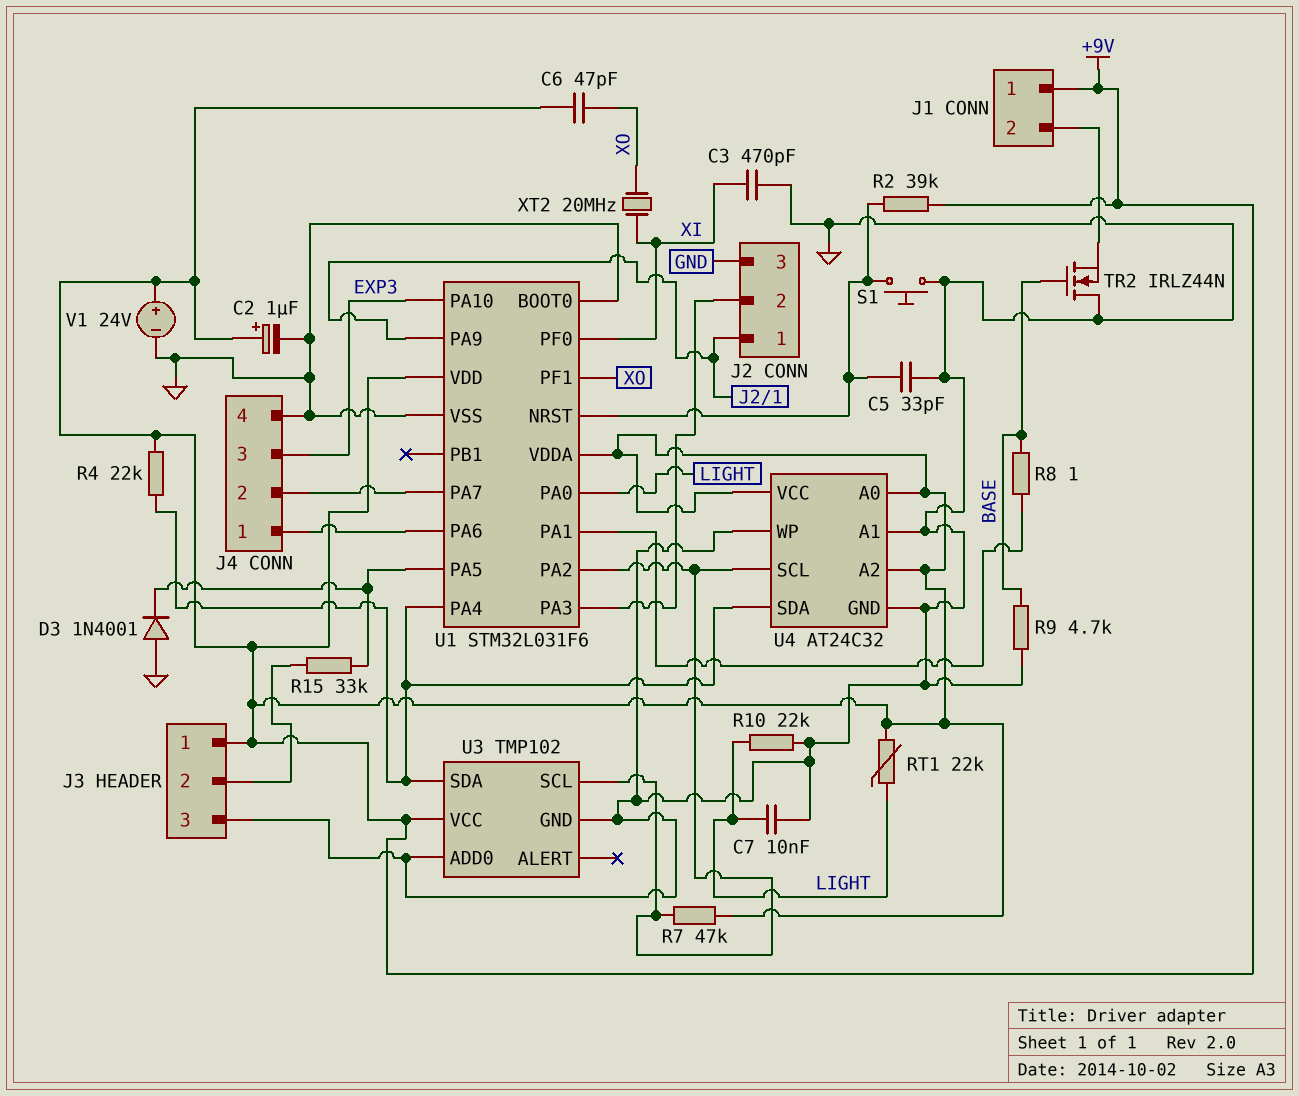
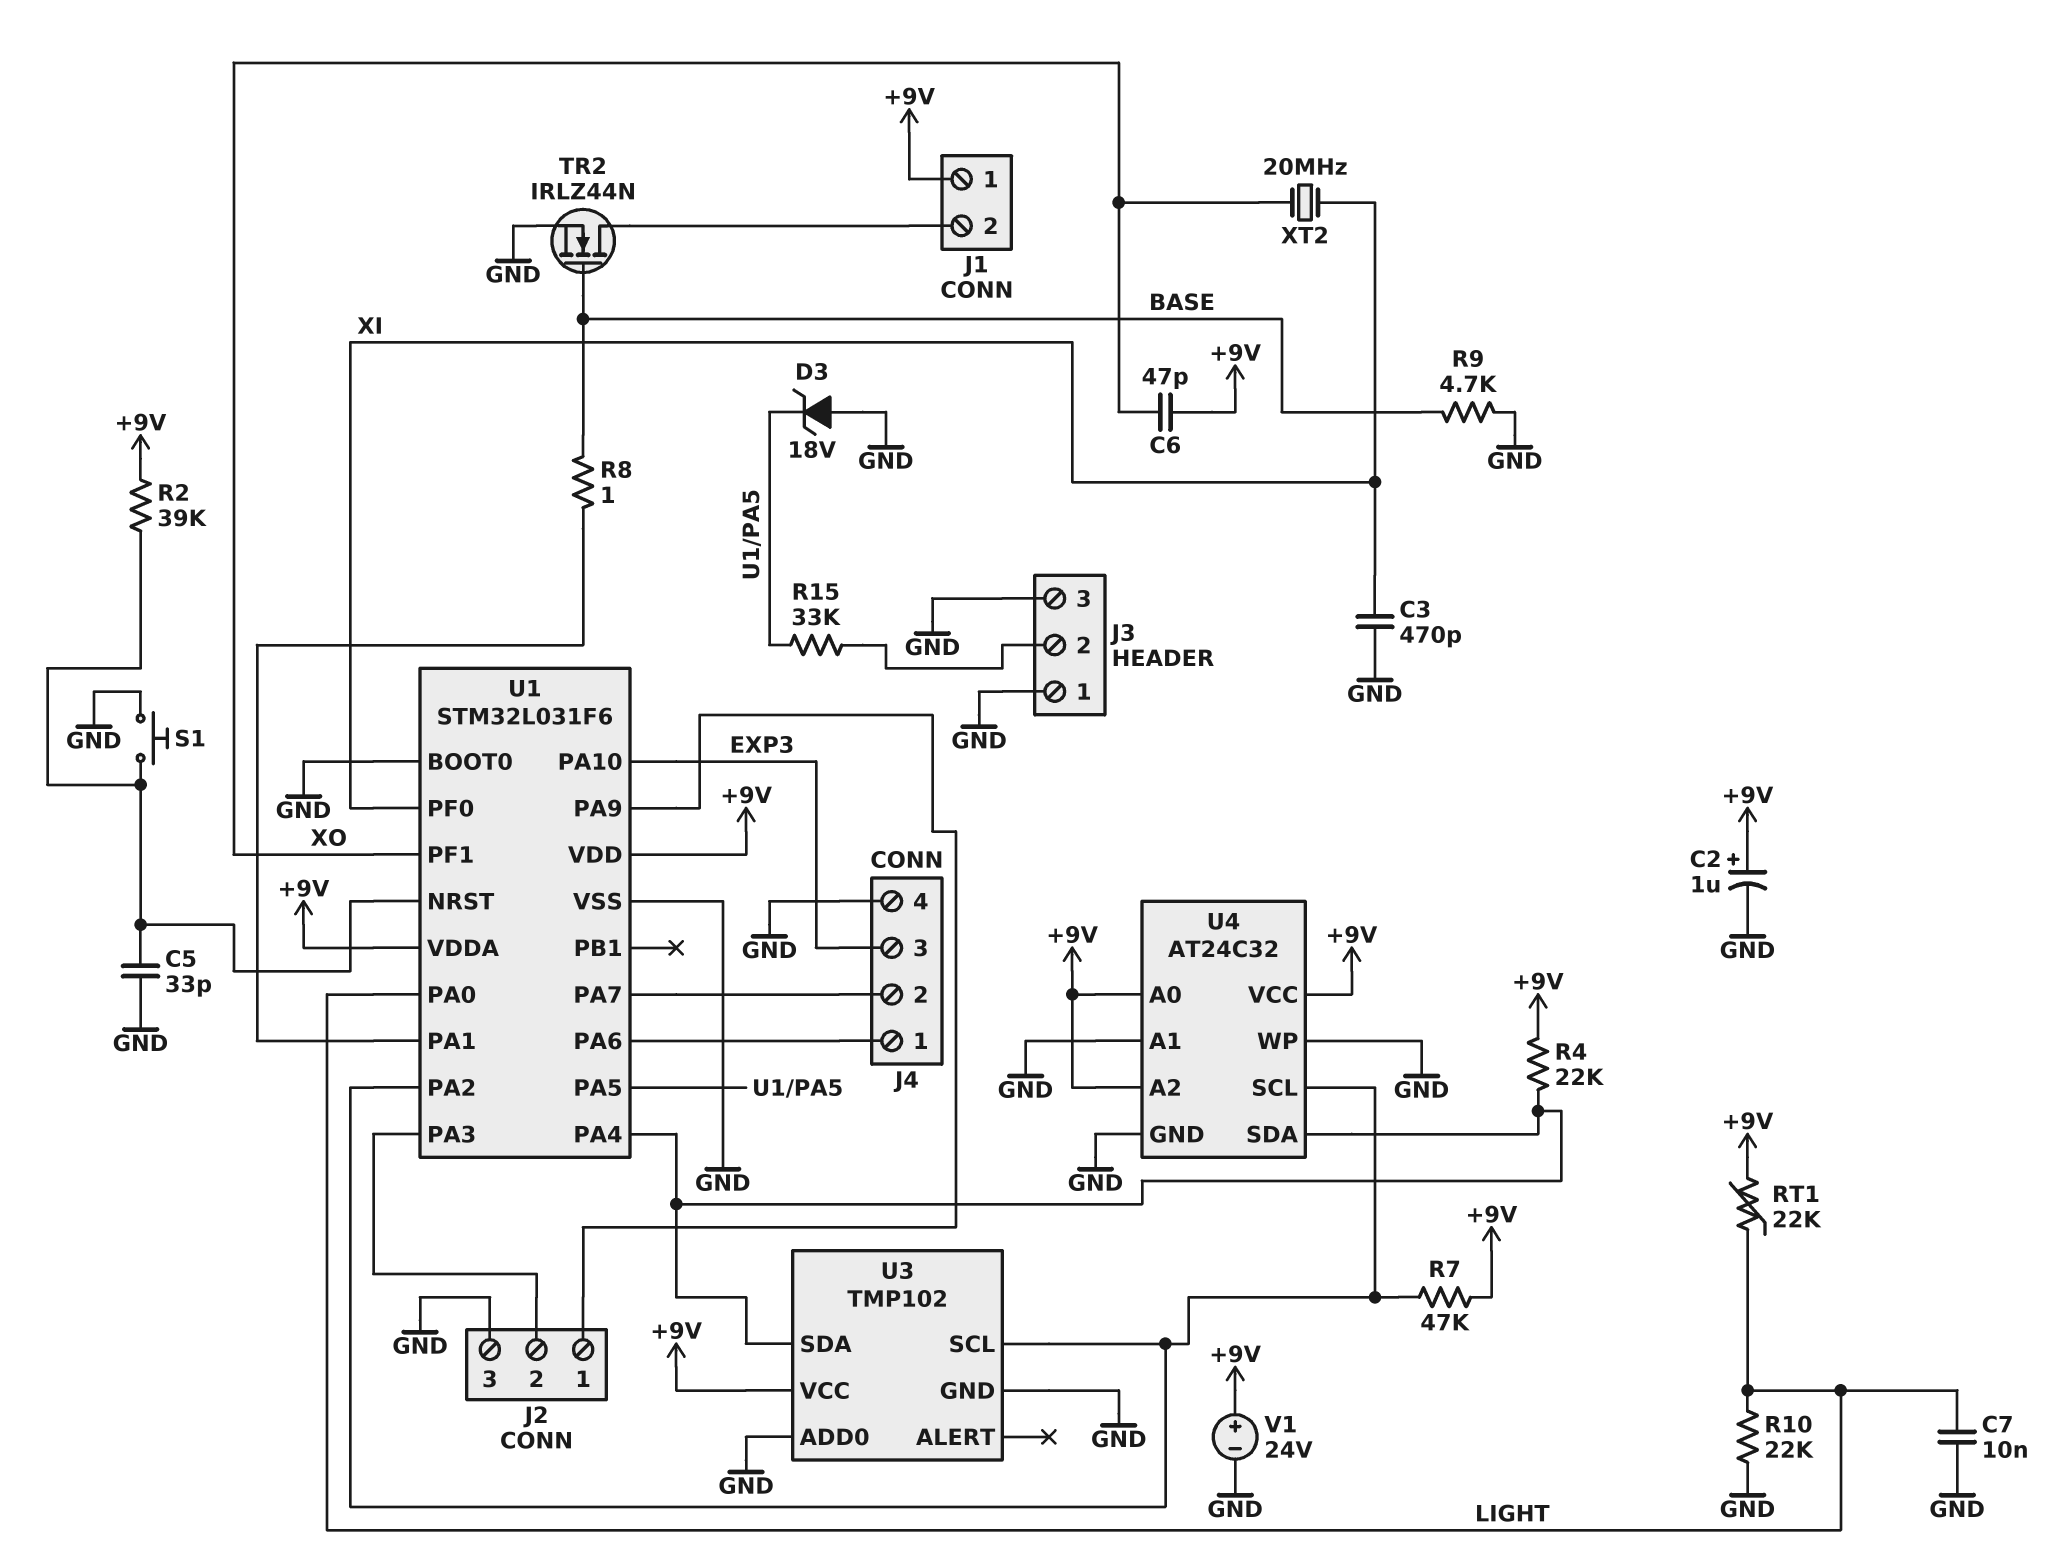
D3: diode 1N4001 (A GND, K U1/PA5) -> zener 18V (A GND, K U1/PA5)
J3 pin 1: +9V -> GND
TR2: NMOS IRLZ44N (G BASE, D GND, S J1/2) -> NMOS IRLZ44N (G BASE, D J1/2, S GND)

